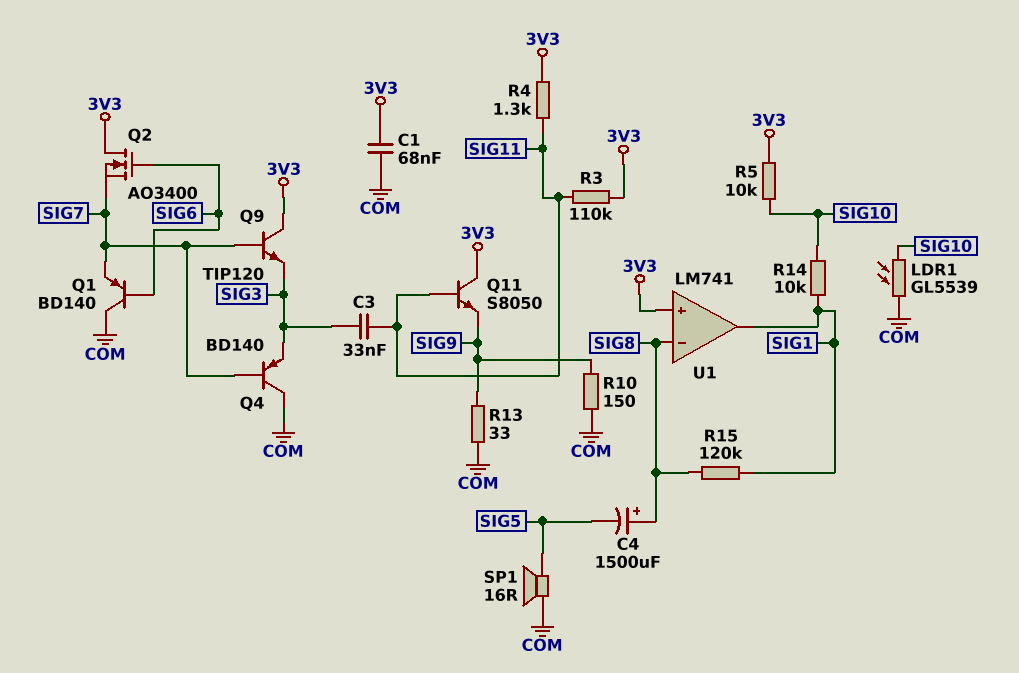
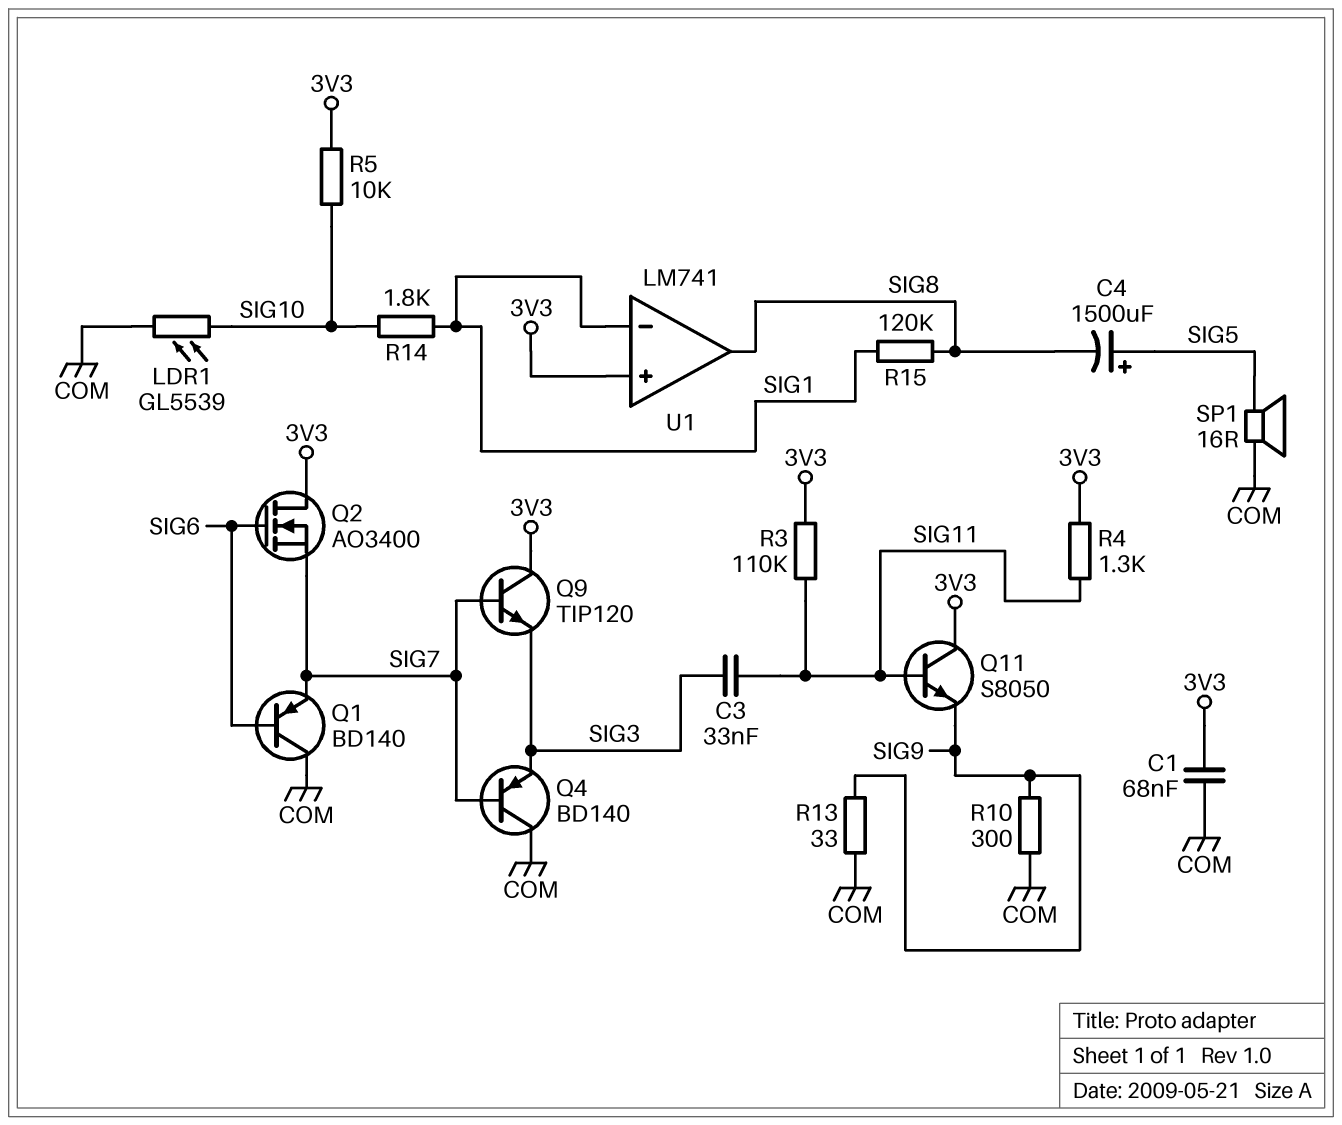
C4: 1500uF (plus SIG8, minus SIG5) -> 1500uF (plus SIG5, minus SIG8)
R10: 150 (COM, SIG9) -> 300 (COM, SIG9)
R14: 10k (SIG1, SIG10) -> 1.8k (SIG1, SIG10)
U1 pin in-: SIG8 -> SIG1
U1 pin out: SIG1 -> SIG8

